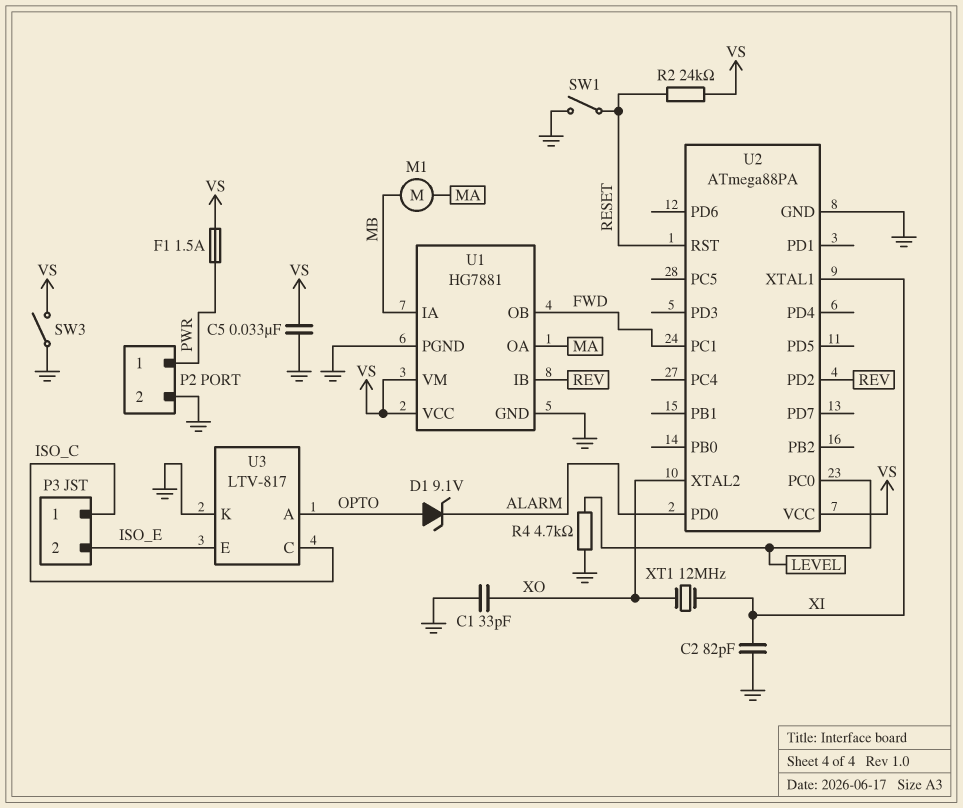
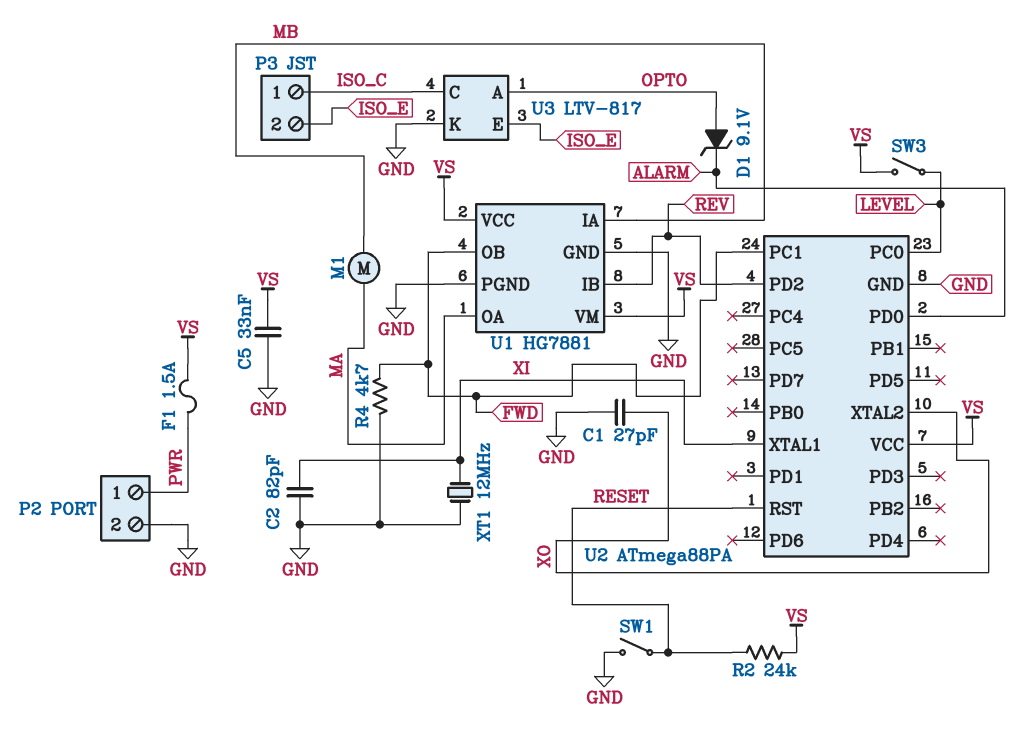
C1: 33pF (GND, XO) -> 27pF (GND, XO)
R4: 4.7k (GND, LEVEL) -> 4.7k (FWD, GND)
SW3: switch (GND, VS) -> switch (LEVEL, VS)
XT1: 12MHz (XI, XO) -> 12MHz (GND, XI)

